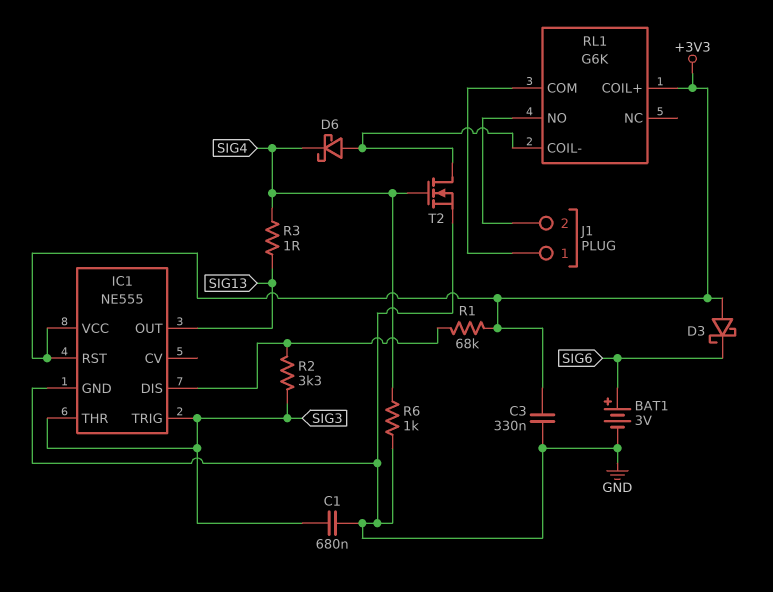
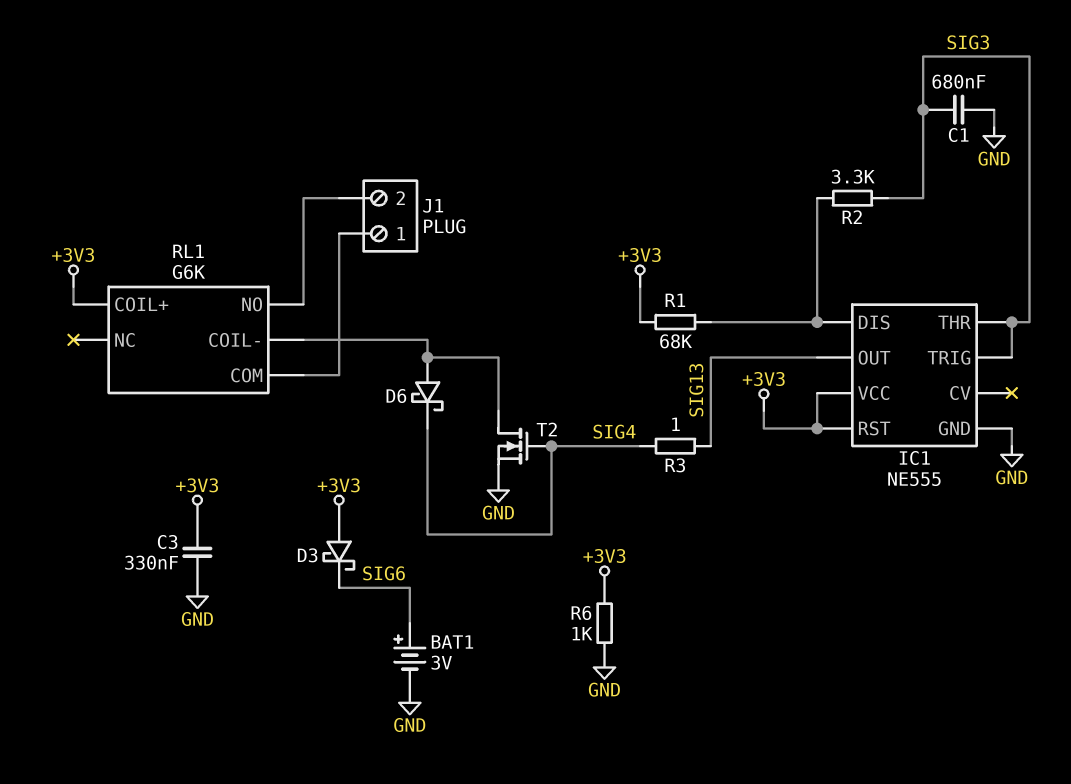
R6: 1k (GND, SIG4) -> 1k (+3V3, GND)

